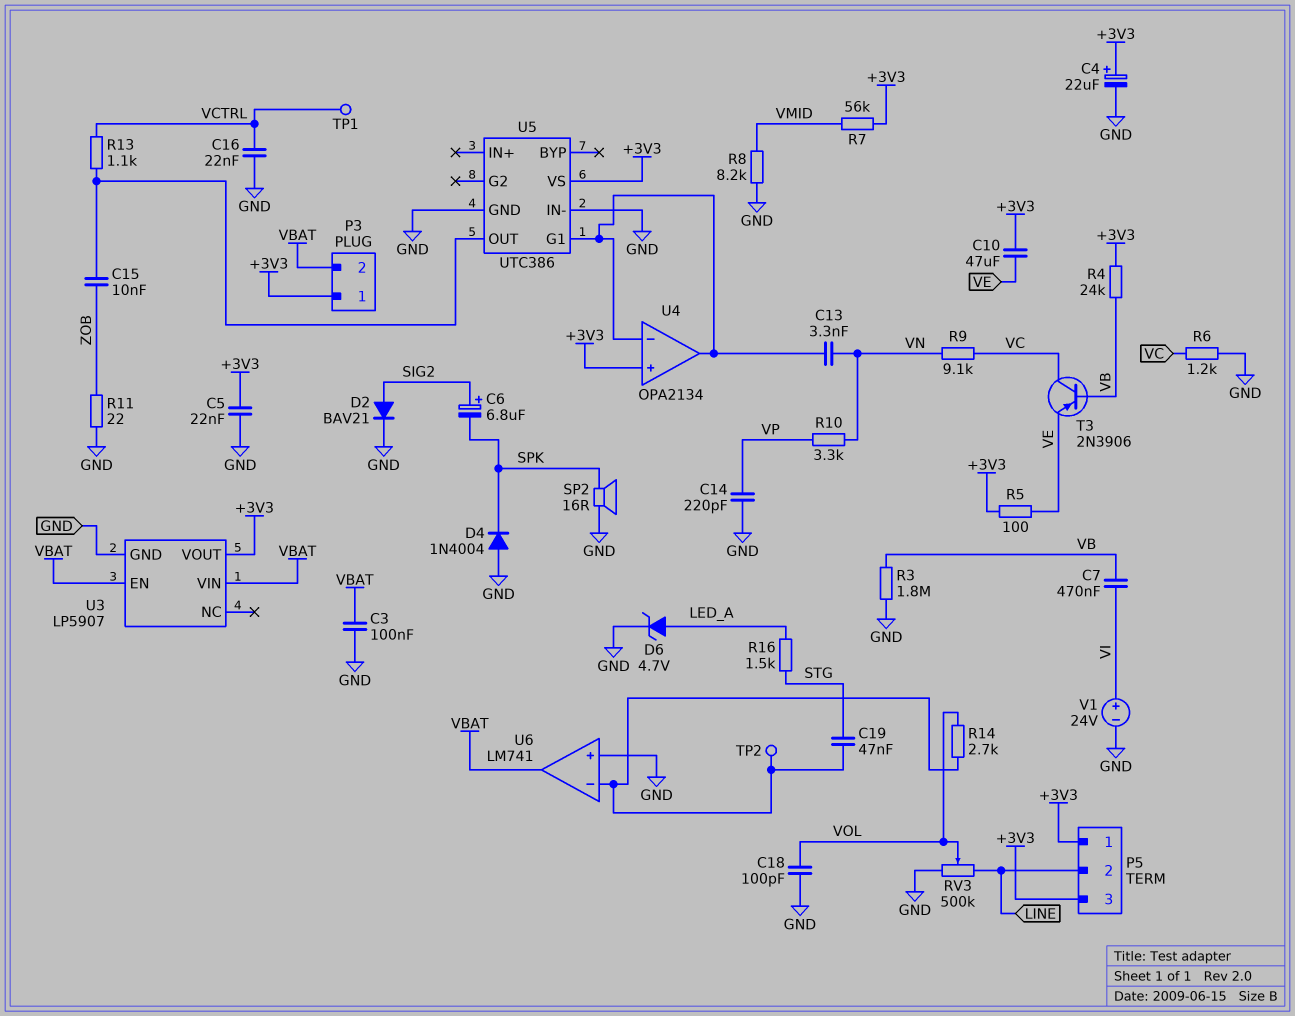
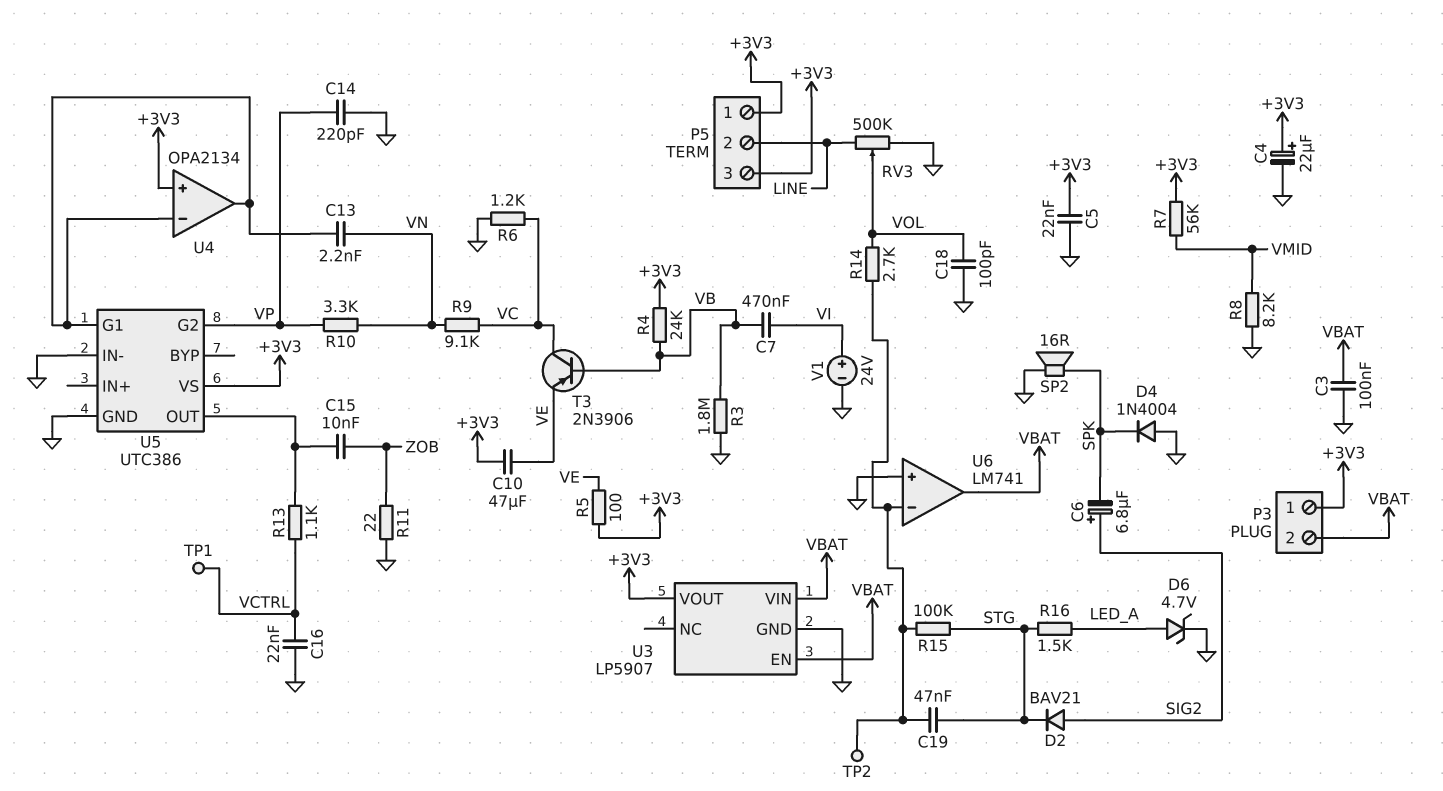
C13: 3.3nF (U4/in-, VN) -> 2.2nF (U4/in-, VN)
D2: diode BAV21 (A SIG2, K GND) -> diode BAV21 (A SIG2, K STG)
R15: none -> 100k (STG, U6/in-)
U5 pin G2: none -> VP

